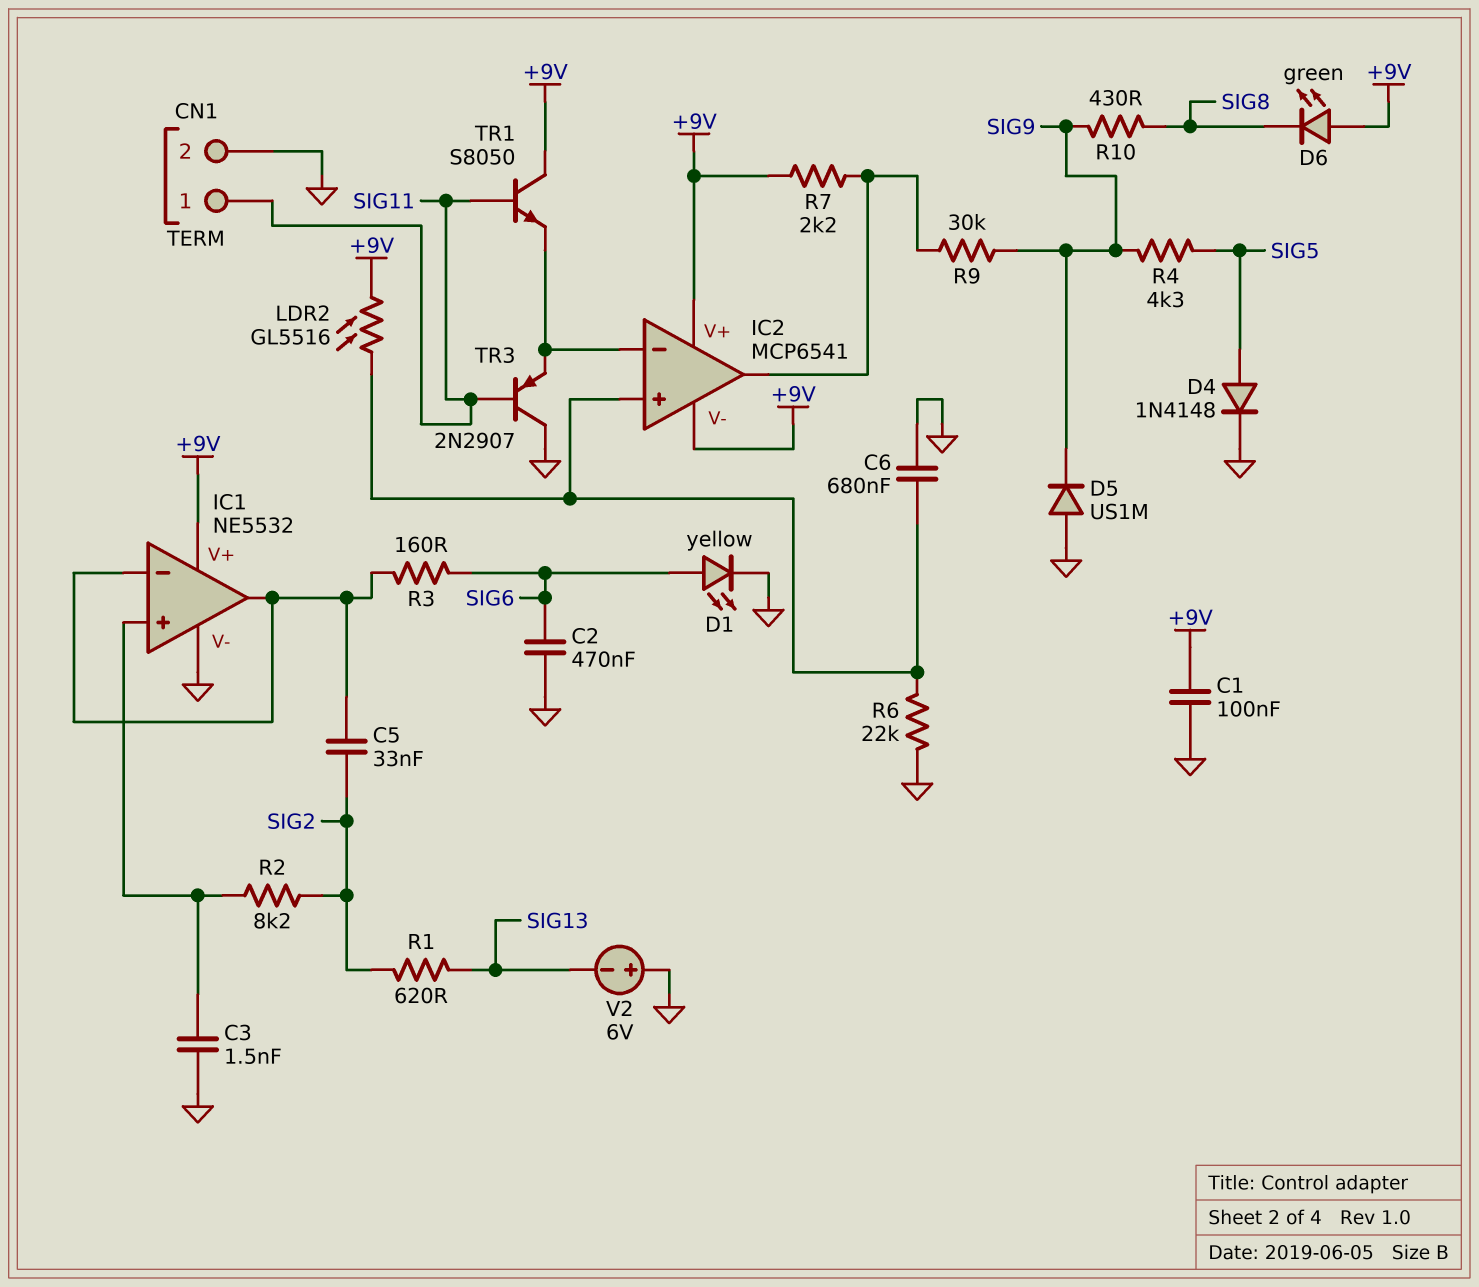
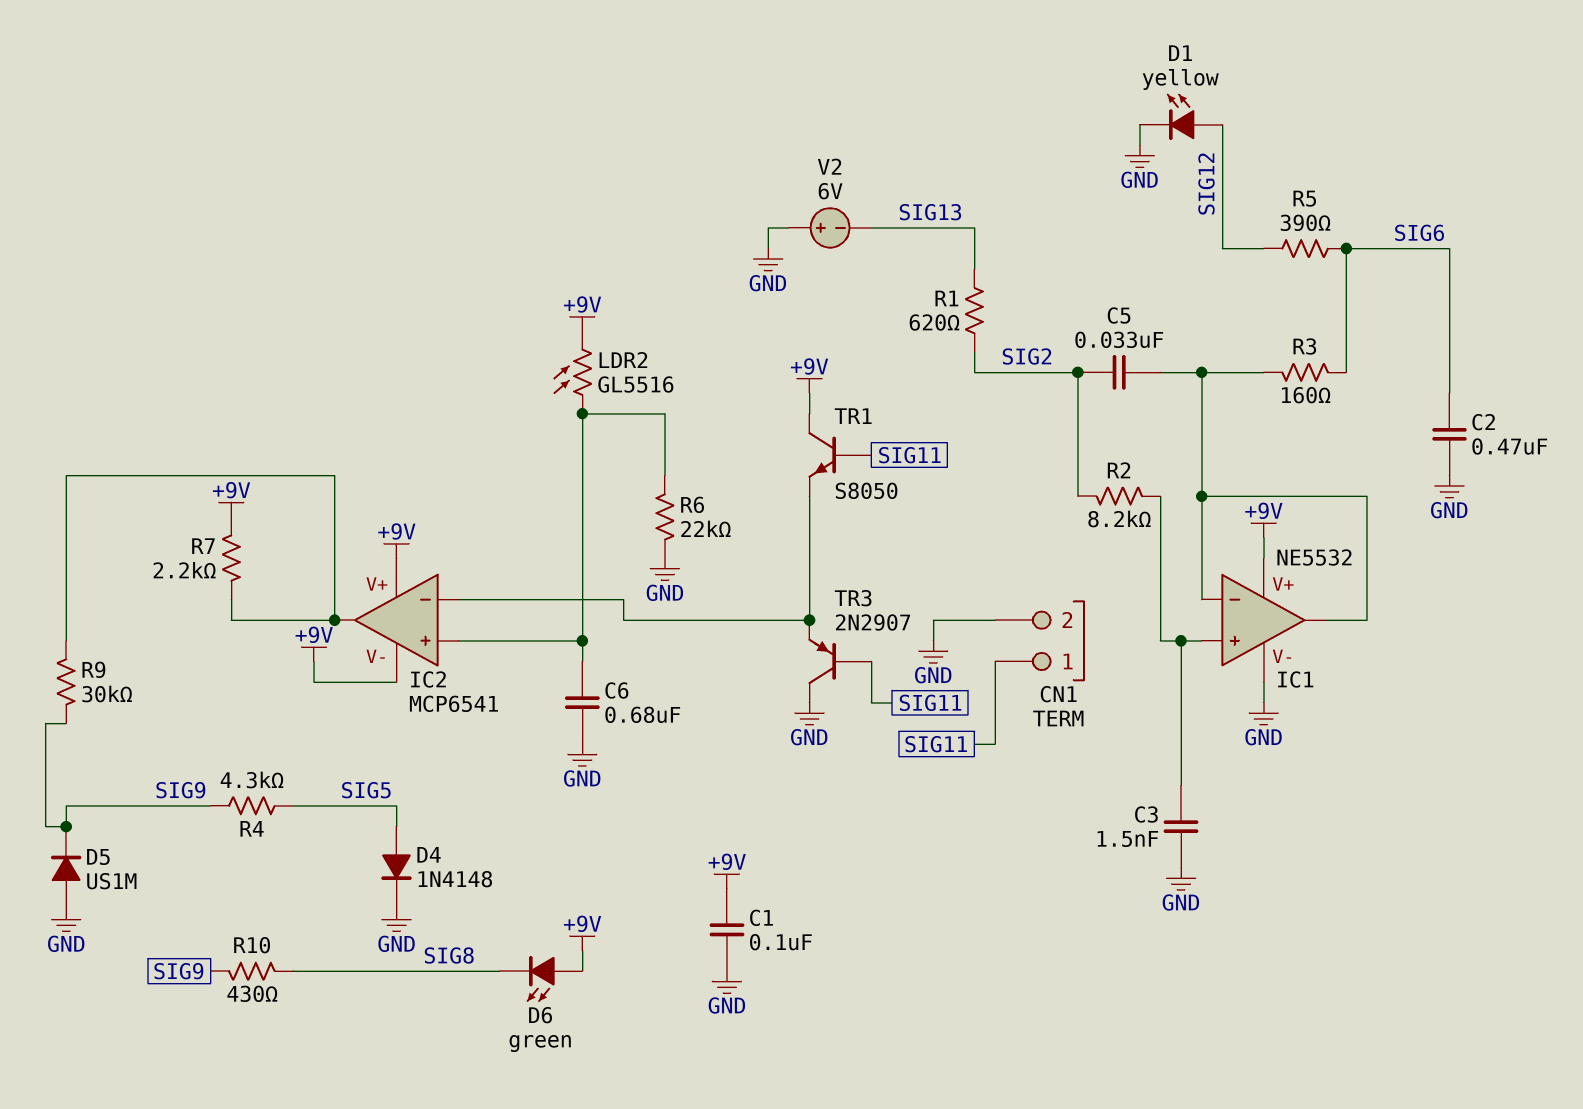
D1: LED yellow (A SIG6, K GND) -> LED yellow (A SIG12, K GND)
R5: none -> 390 (SIG6, SIG12)

